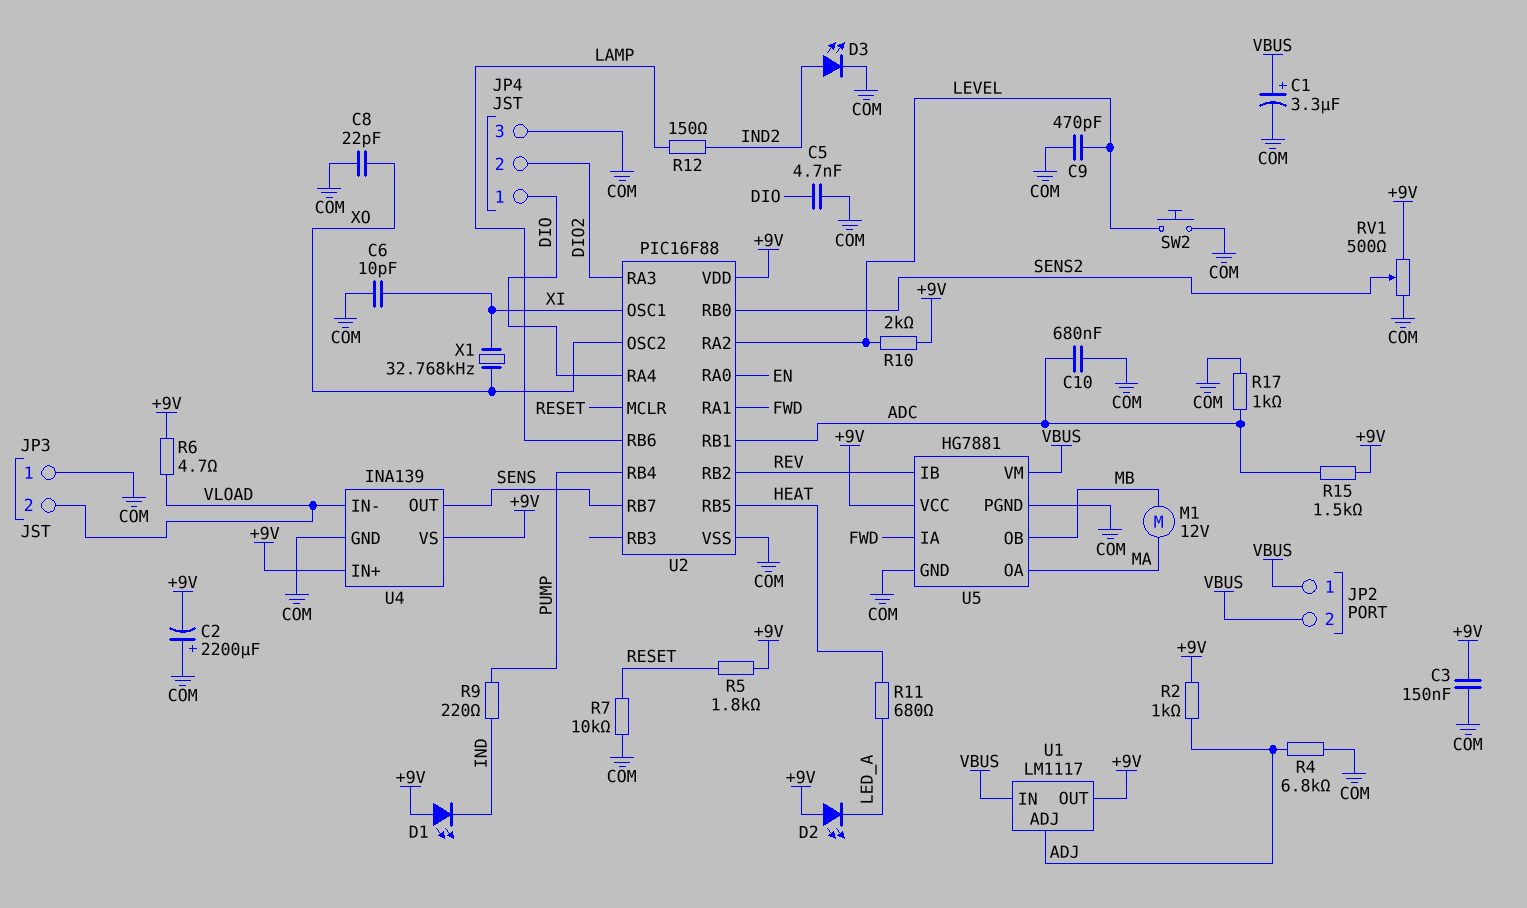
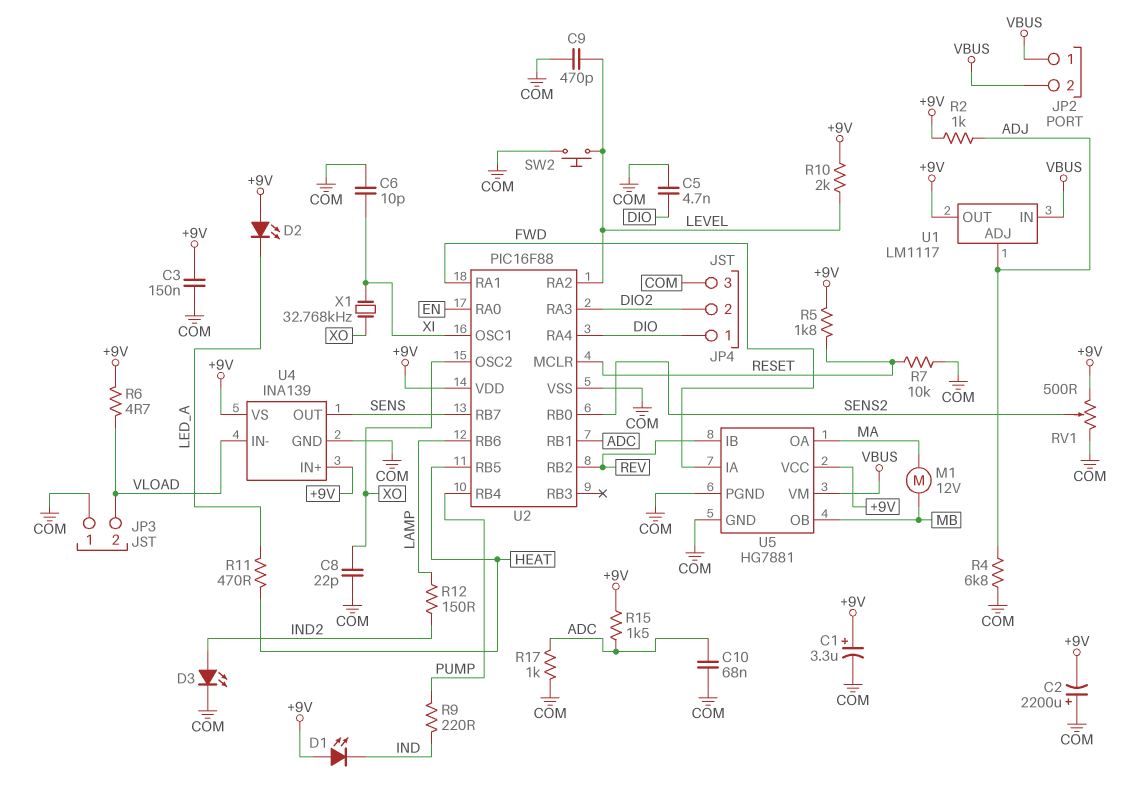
C1: 3.3uF (plus VBUS, minus COM) -> 3.3uF (plus +9V, minus COM)
C10: 680nF (ADC, COM) -> 68nF (ADC, COM)
R11: 680 (HEAT, LED_A) -> 470 (HEAT, LED_A)

